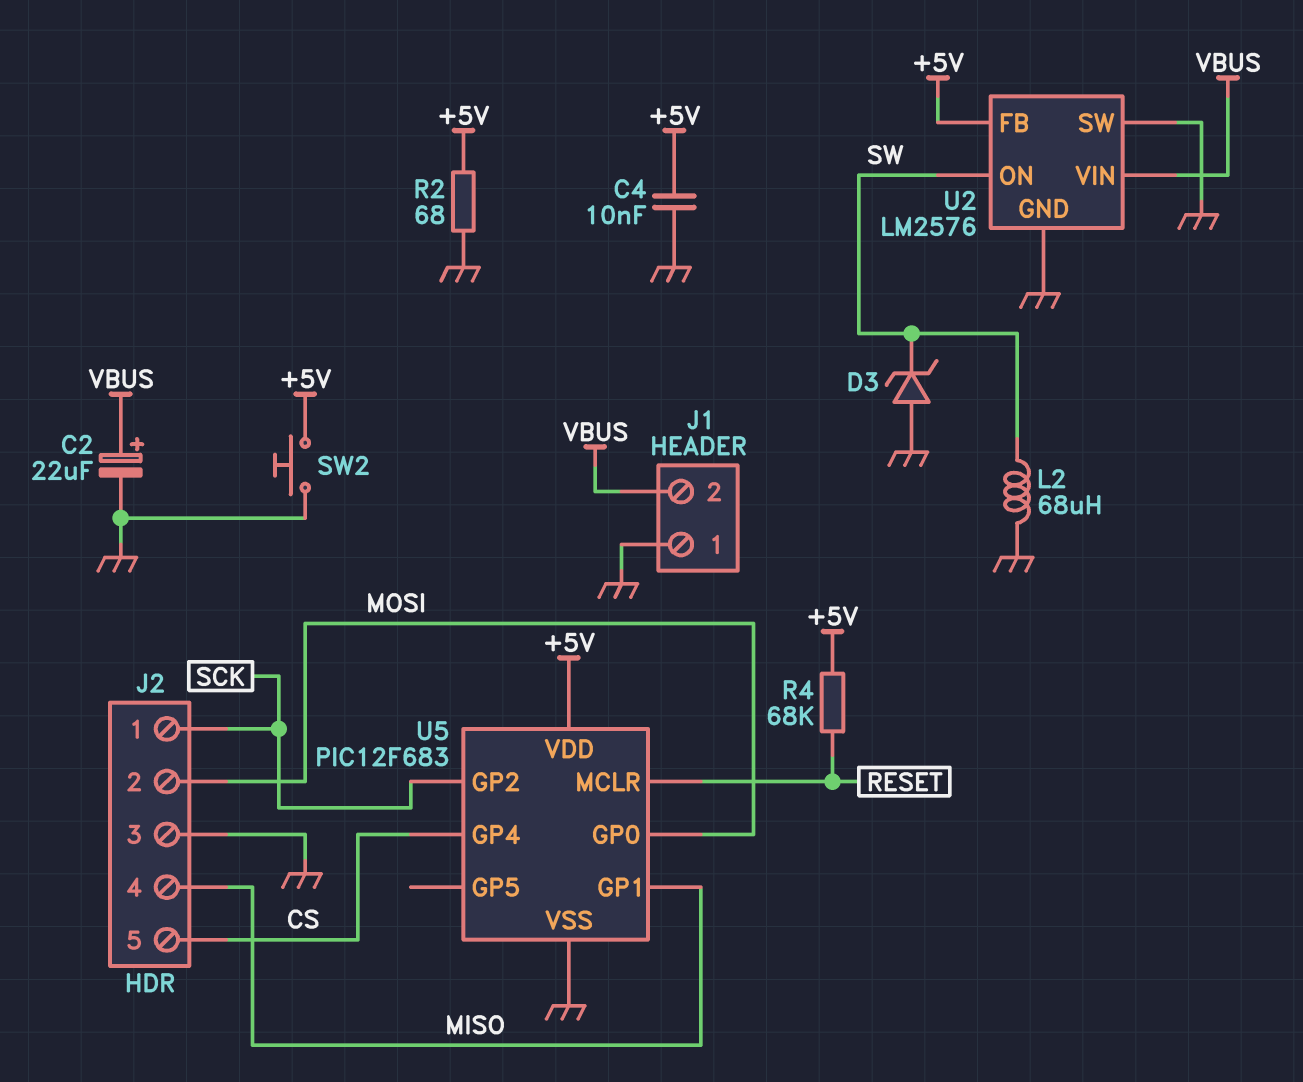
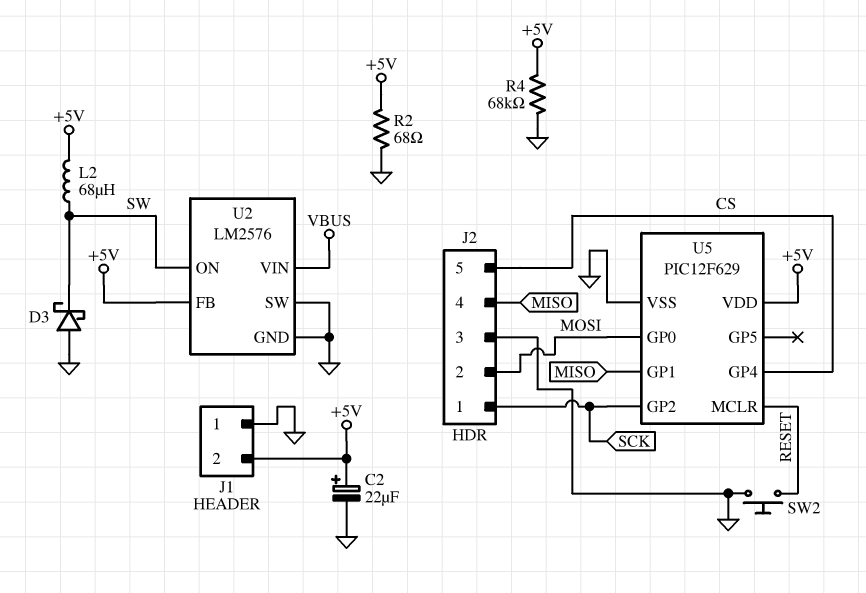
C2: 22uF (plus VBUS, minus GND) -> 22uF (plus +5V, minus GND)
C4: 10nF (+5V, GND) -> none
D3: zener (A GND, K SW) -> schottky (A GND, K SW)
J1 pin 2: VBUS -> +5V
L2: 68uH (GND, SW) -> 68uH (+5V, SW)
R4: 68k (+5V, RESET) -> 68k (+5V, GND)
SW2: button (+5V, GND) -> button (GND, RESET)
U5: PIC12F683 -> PIC12F629

